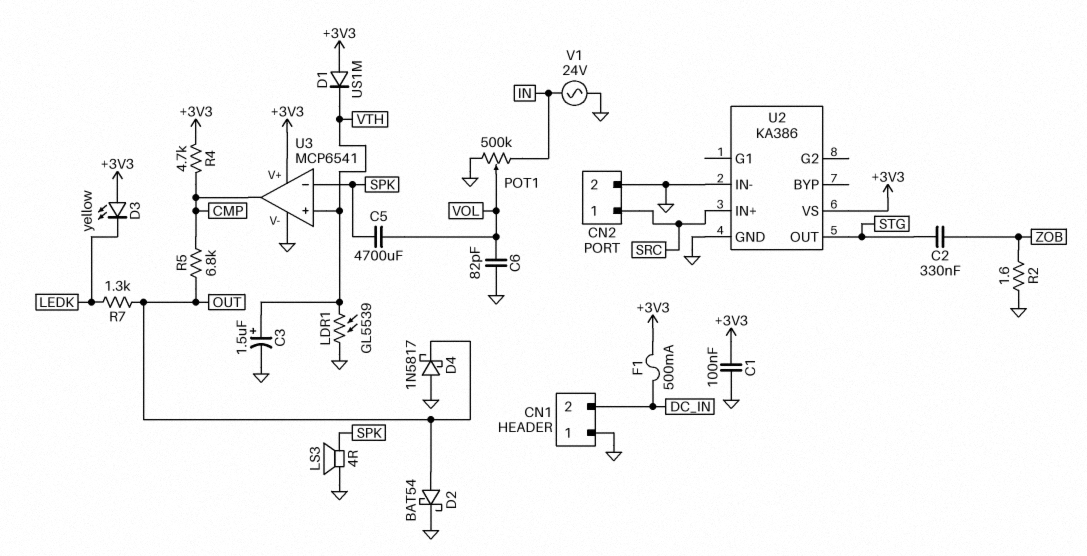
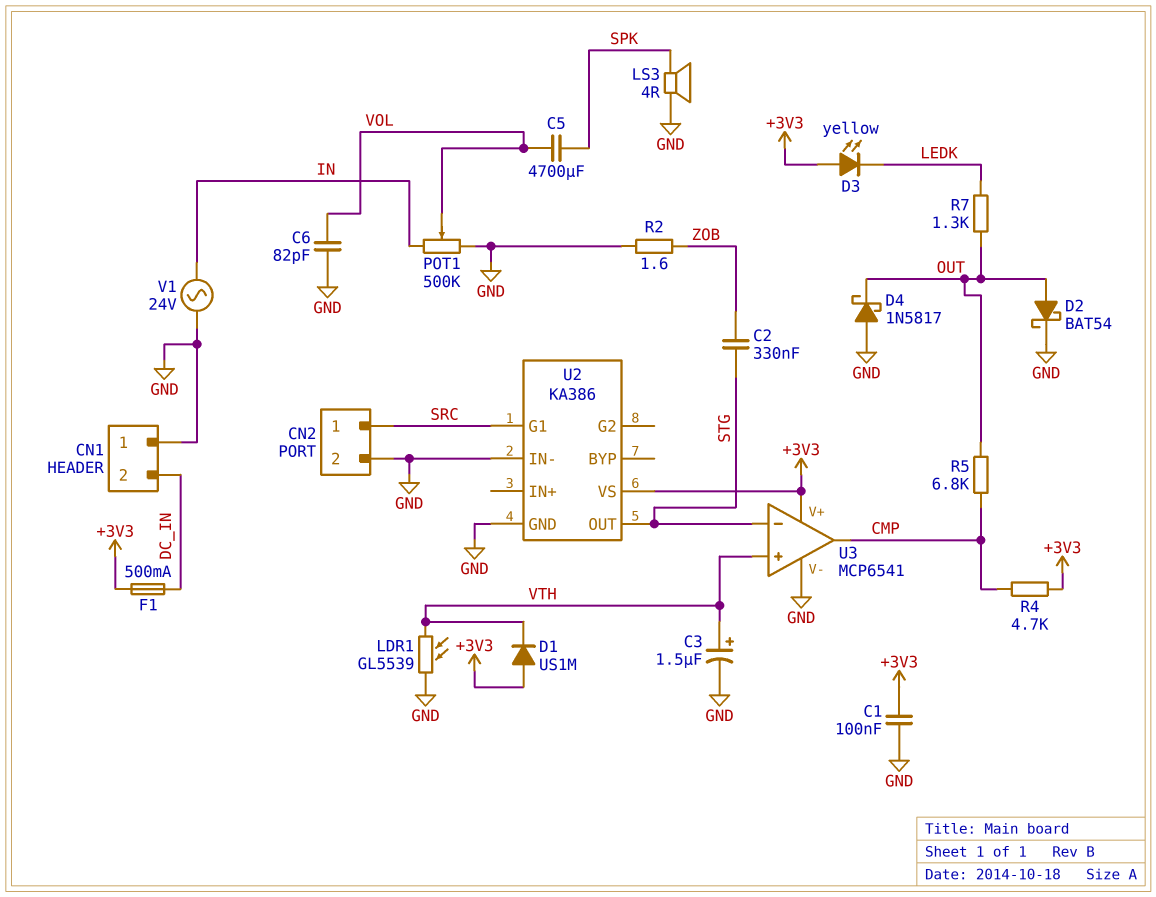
U2 pin G1: none -> SRC
U2 pin IN+: SRC -> none
U3 pin in-: SPK -> STG

